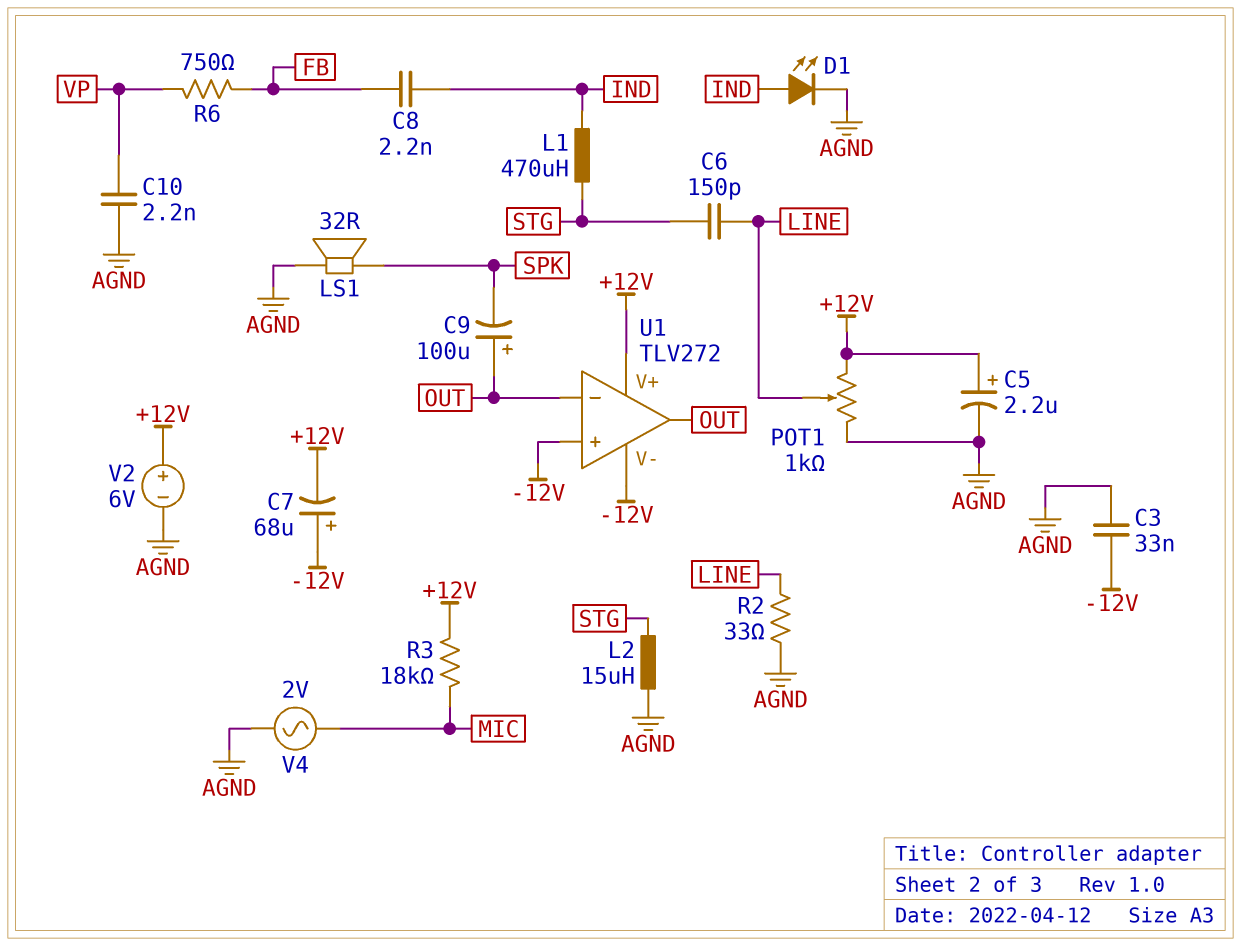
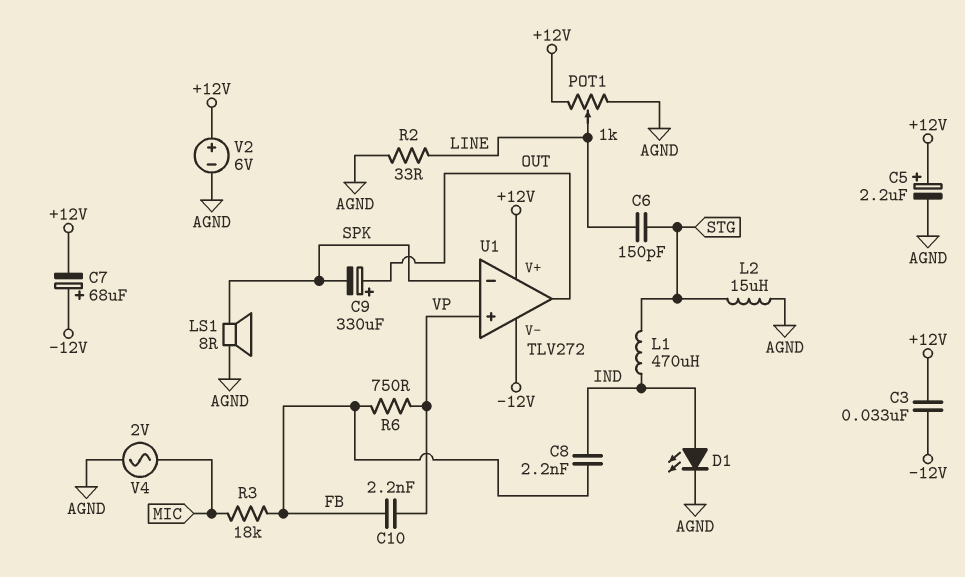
C3: 33nF (-12V, AGND) -> 33nF (+12V, -12V)
C9: 100uF (plus OUT, minus SPK) -> 330uF (plus OUT, minus SPK)
C10: 2.2nF (AGND, VP) -> 2.2nF (FB, VP)
LS1: speaker 32R (AGND, SPK) -> speaker 8R (AGND, SPK)
R3: 18k (+12V, MIC) -> 18k (FB, MIC)
U1 pin in+: -12V -> VP
U1 pin in-: OUT -> SPK

